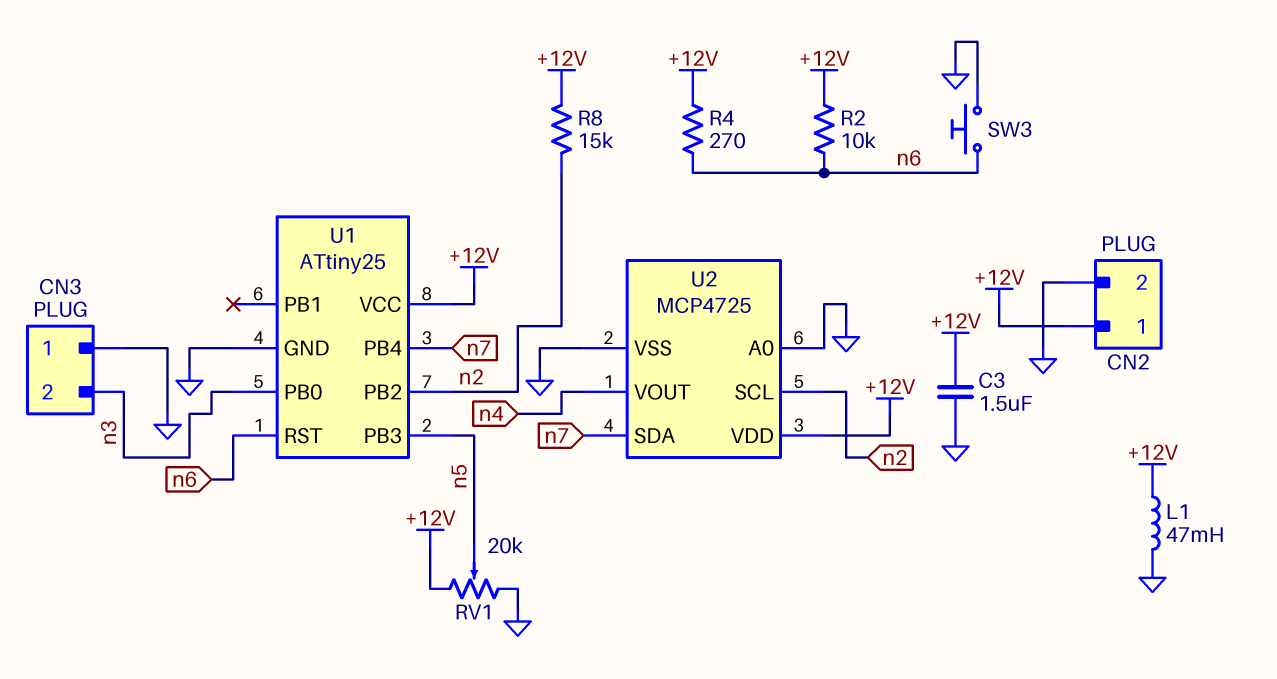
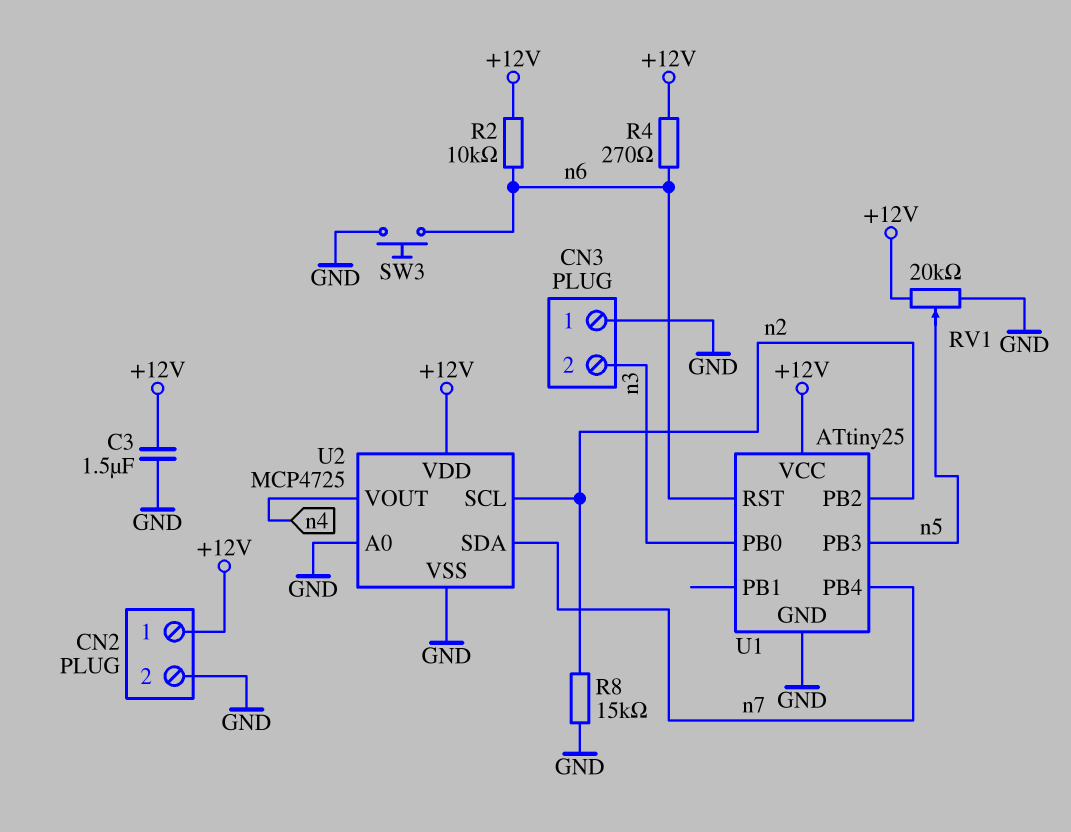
L1: 47mH (+12V, GND) -> none
R8: 15k (+12V, n2) -> 15k (GND, n2)

